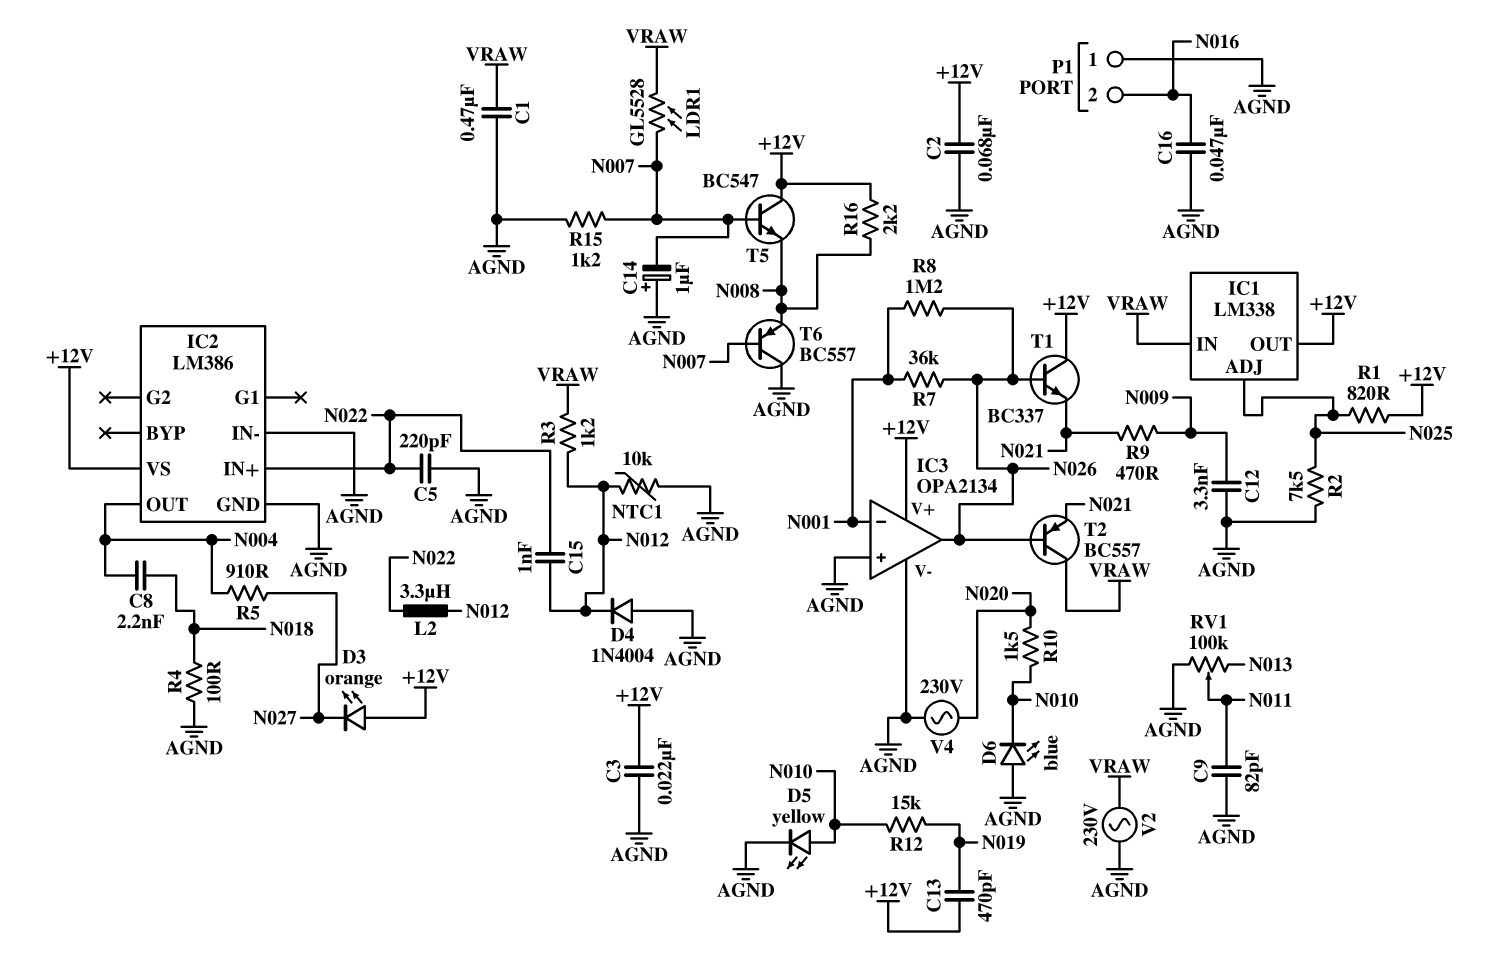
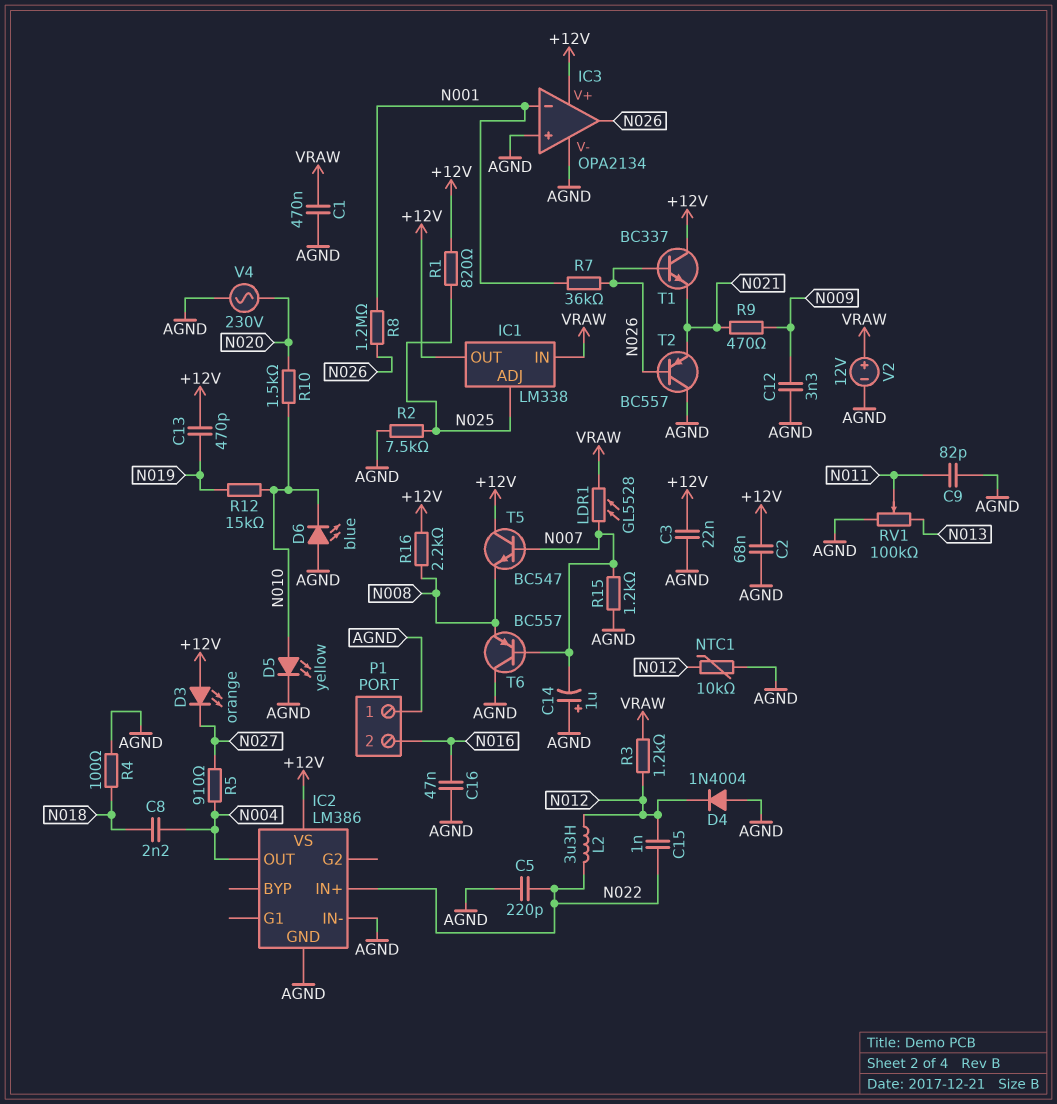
T2: PNP BC557 (B N026, C VRAW, E N021) -> PNP BC557 (B N026, C AGND, E N021)
V2: AC 230V (AGND, VRAW) -> 12V (plus VRAW, minus AGND)

